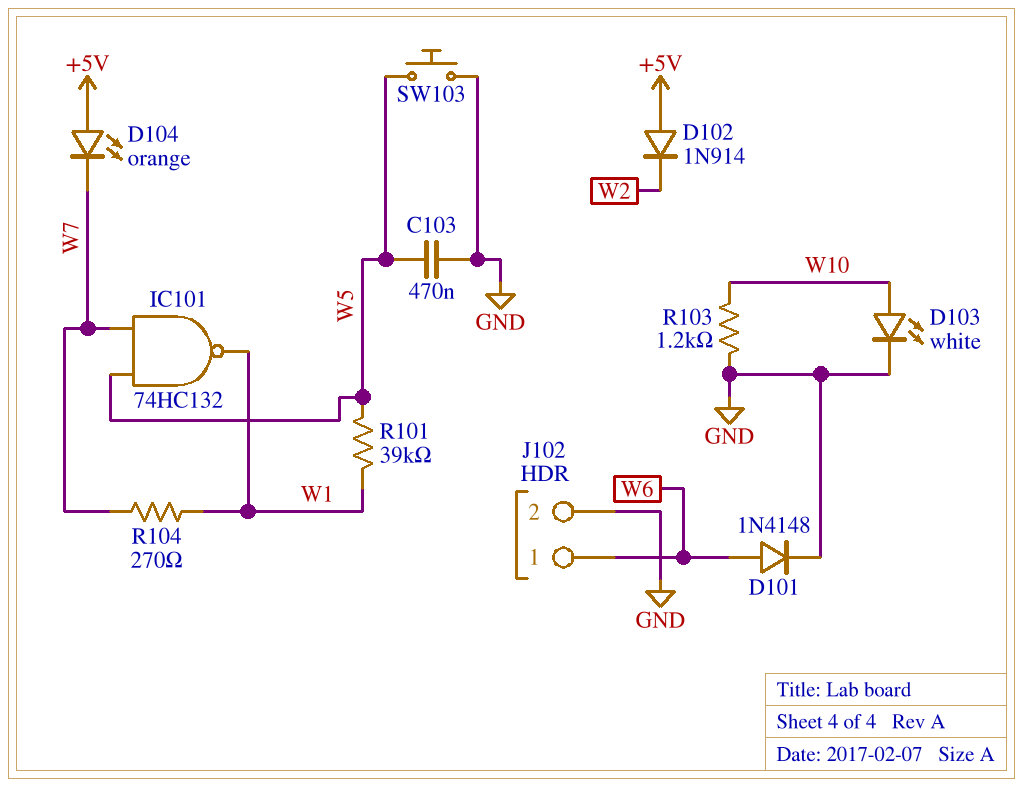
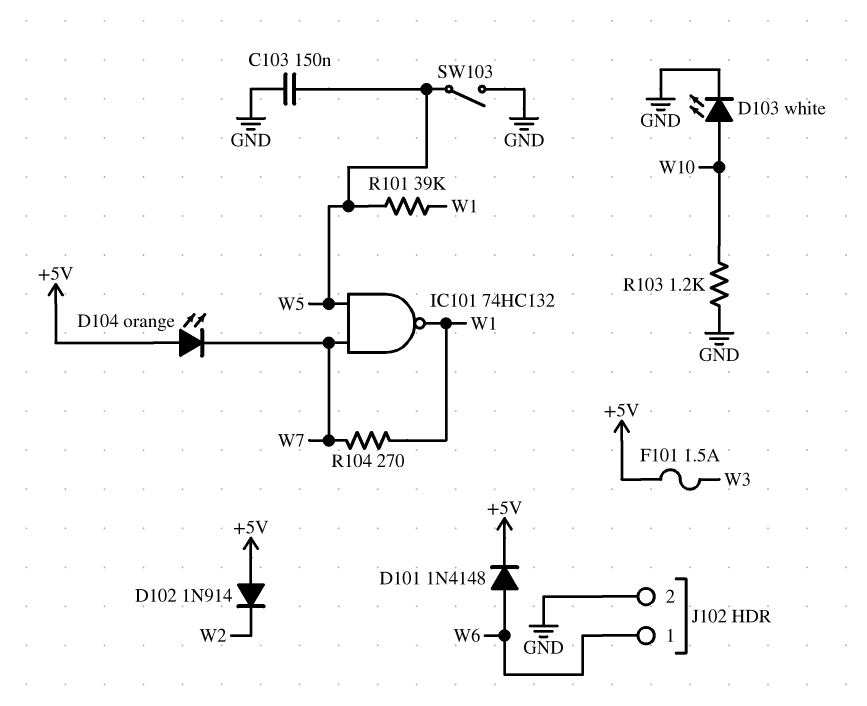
C103: 470nF (GND, W5) -> 150nF (GND, W5)
D101: diode 1N4148 (A W6, K GND) -> diode 1N4148 (A W6, K +5V)
F101: none -> 1.5A (+5V, W3)
SW103: button (GND, W5) -> switch (GND, W5)

